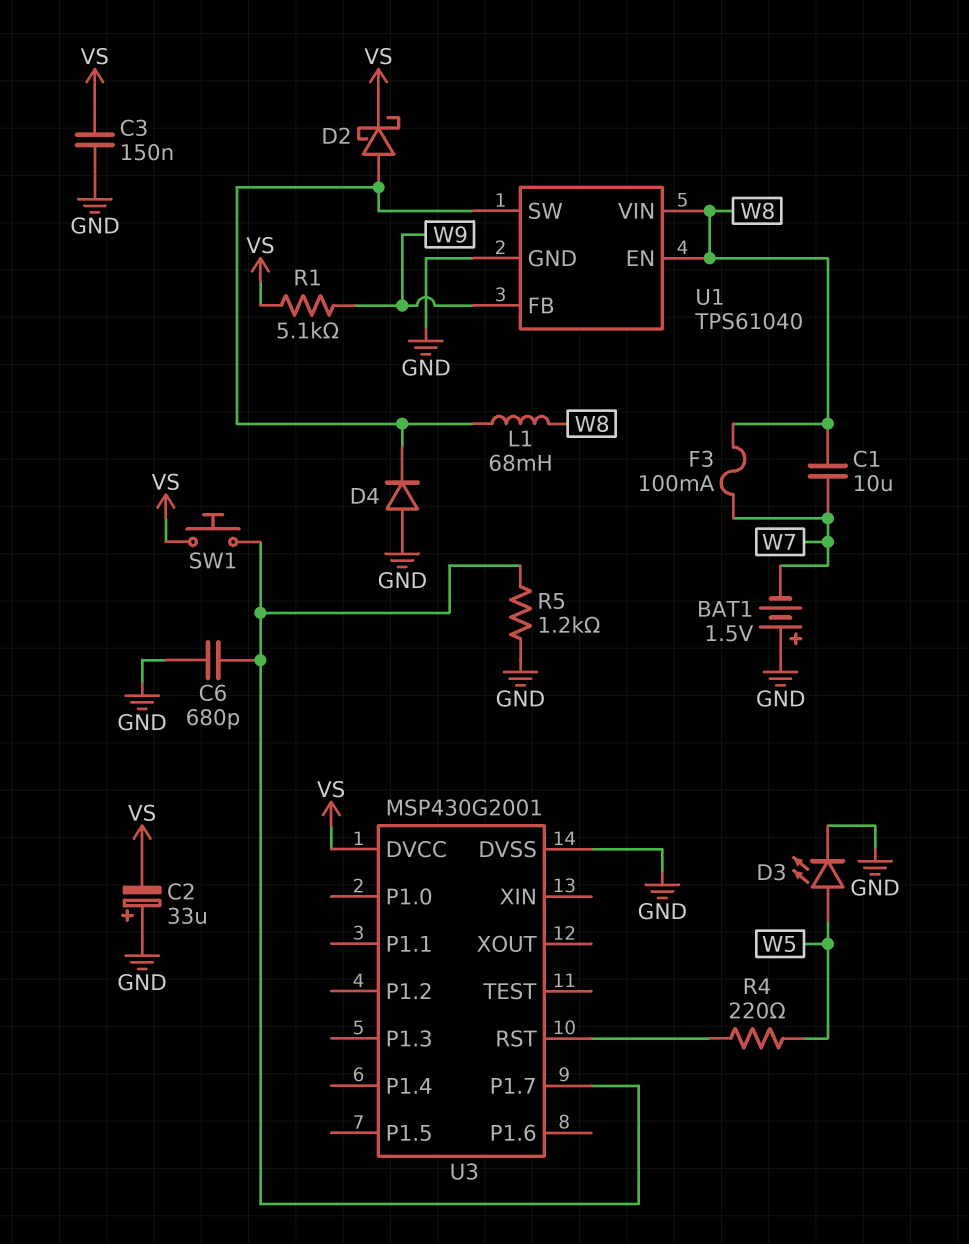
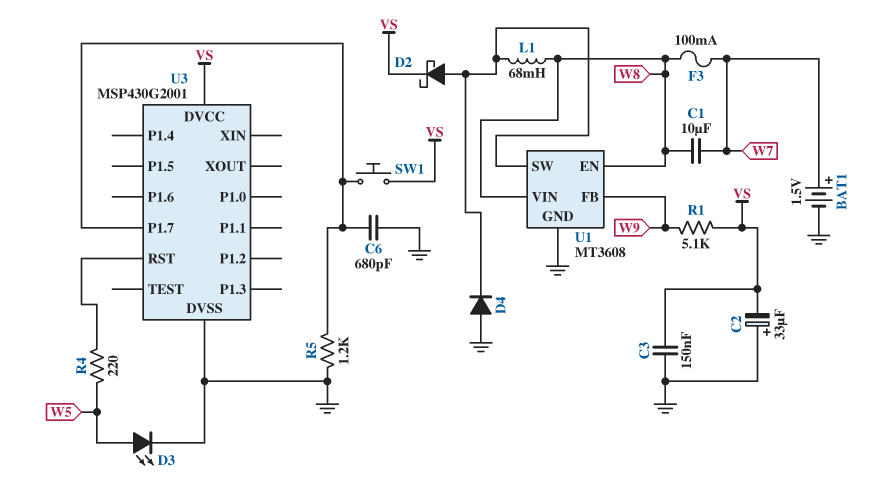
BAT1: 1.5V (plus GND, minus W7) -> 1.5V (plus W7, minus GND)
U1: TPS61040 -> MT3608

